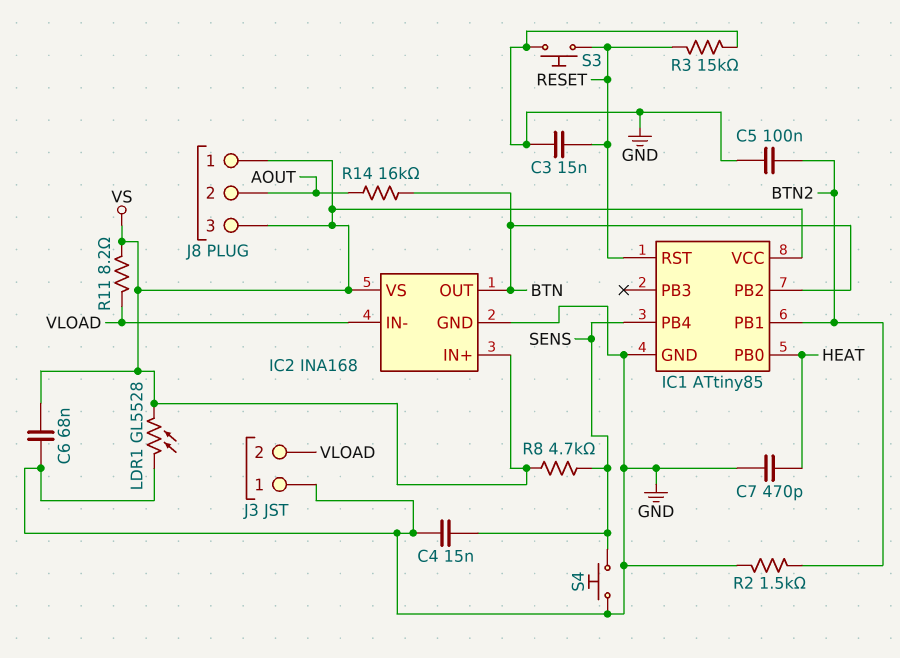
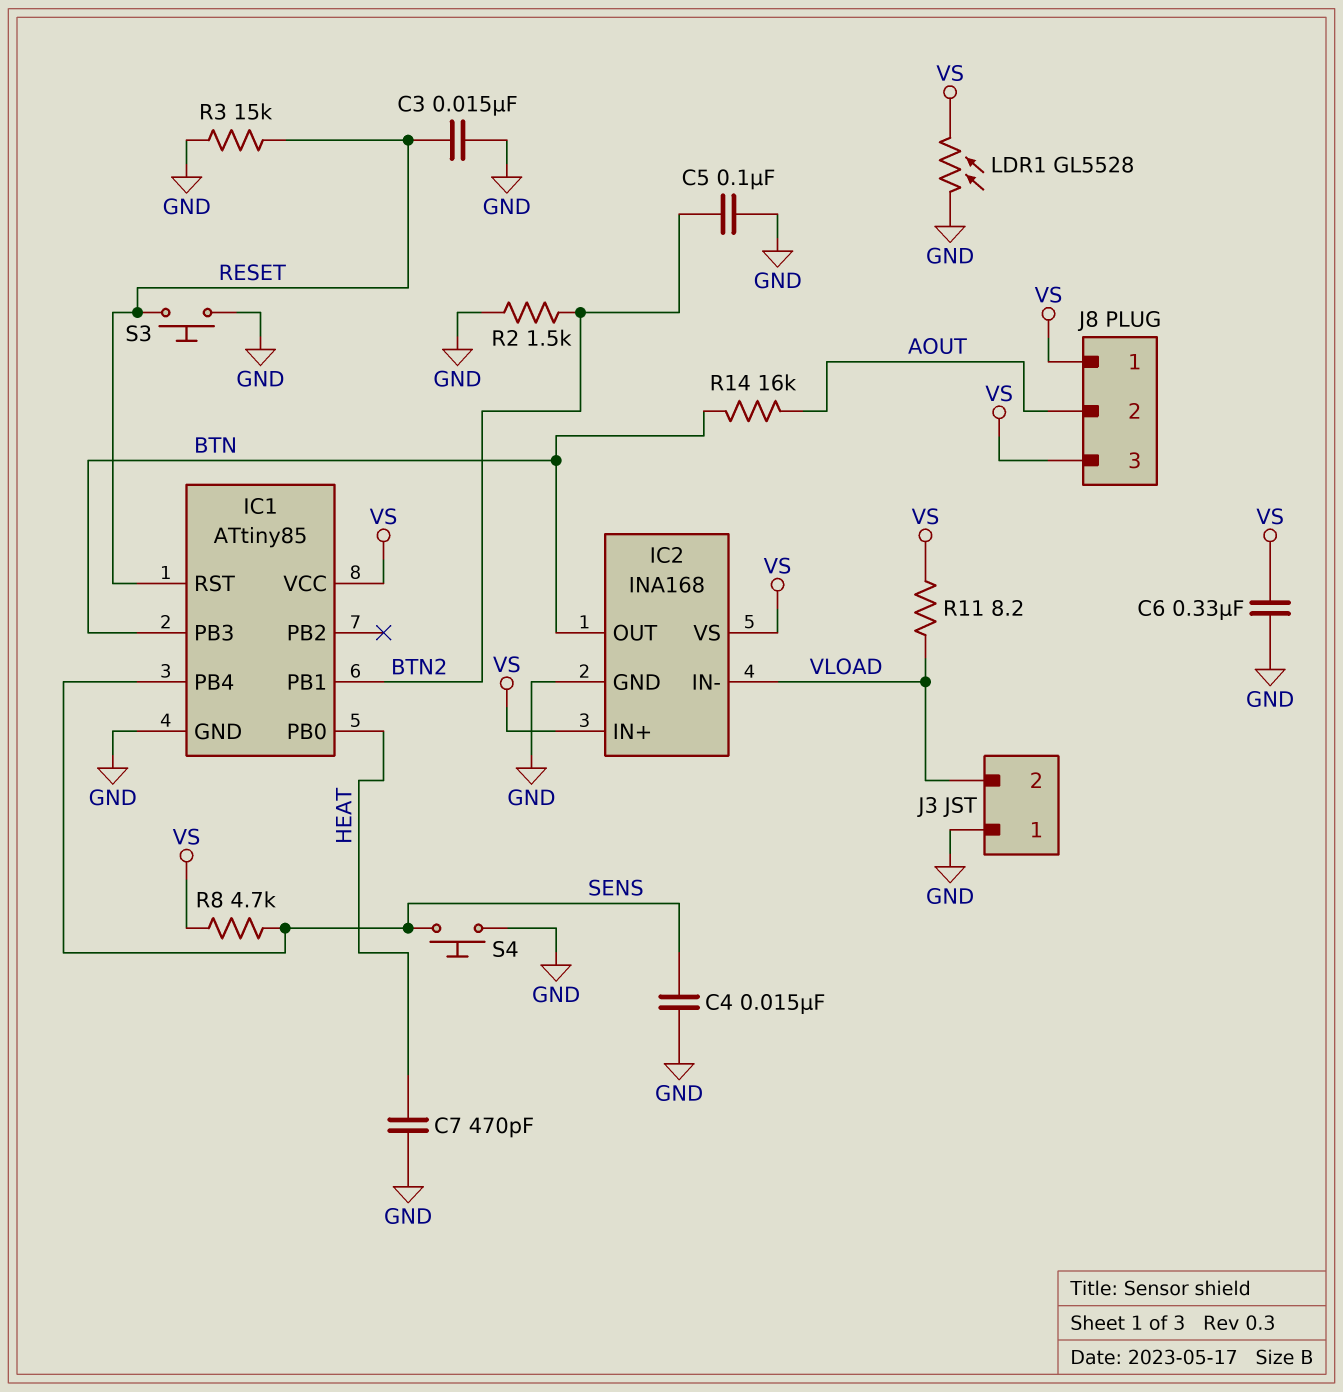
C6: 68nF (GND, VS) -> 330nF (GND, VS)
IC1 pin PB2: BTN -> none
IC1 pin PB3: none -> BTN

